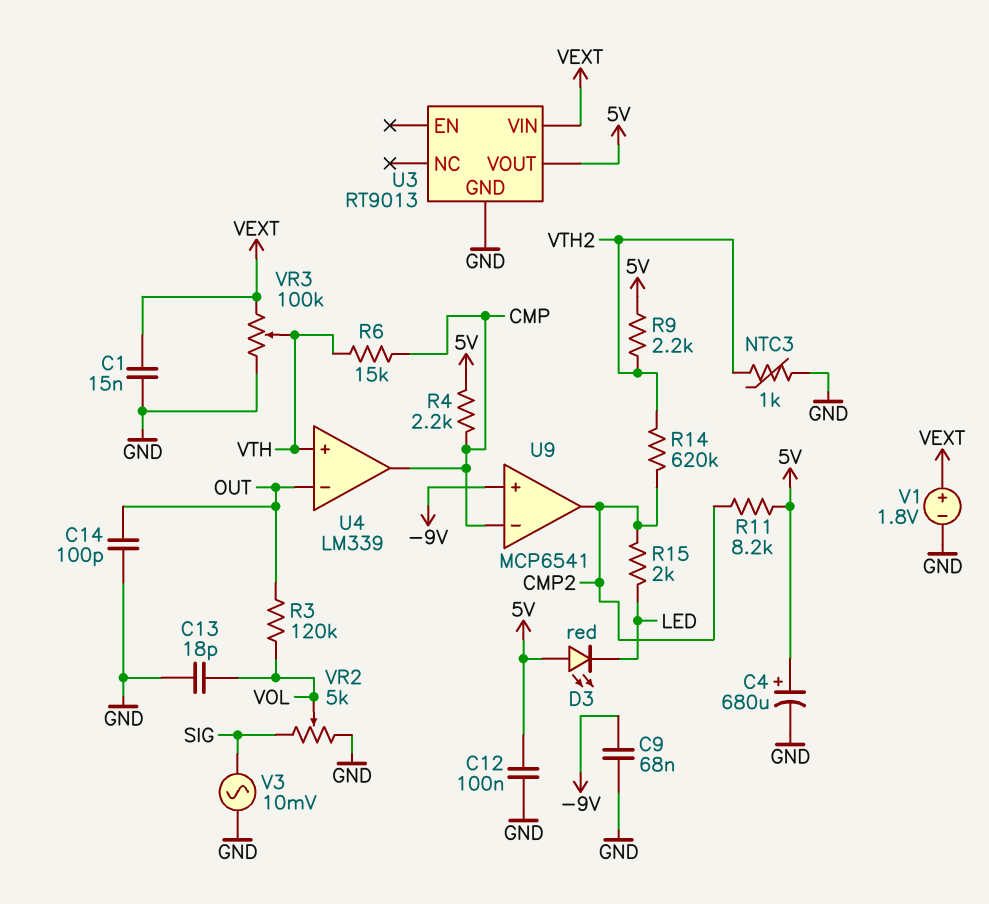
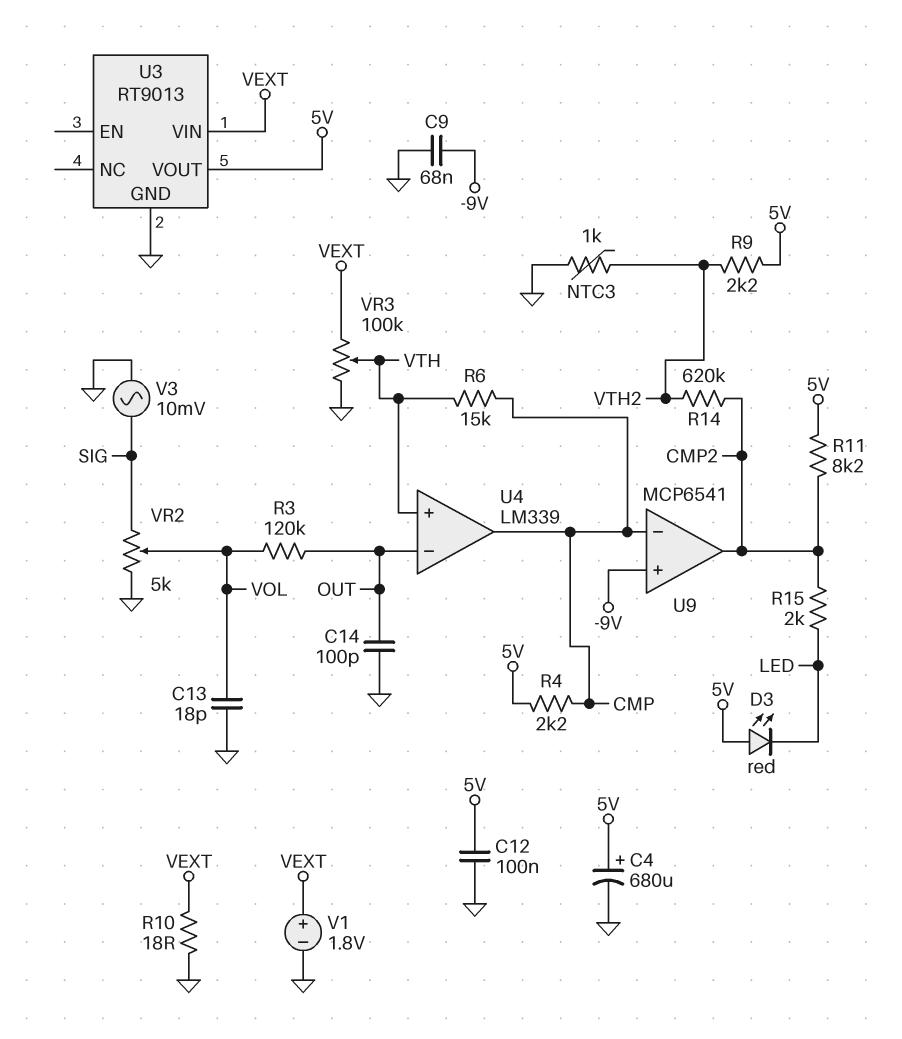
C1: 15nF (GND, VEXT) -> none
R10: none -> 18 (GND, VEXT)

